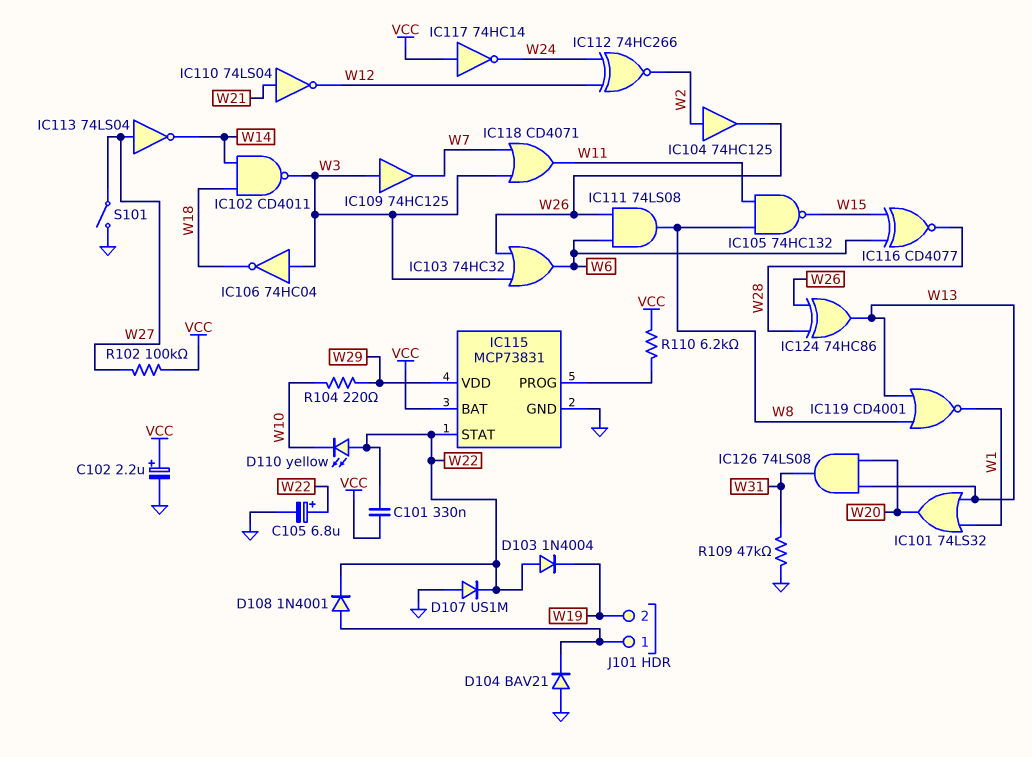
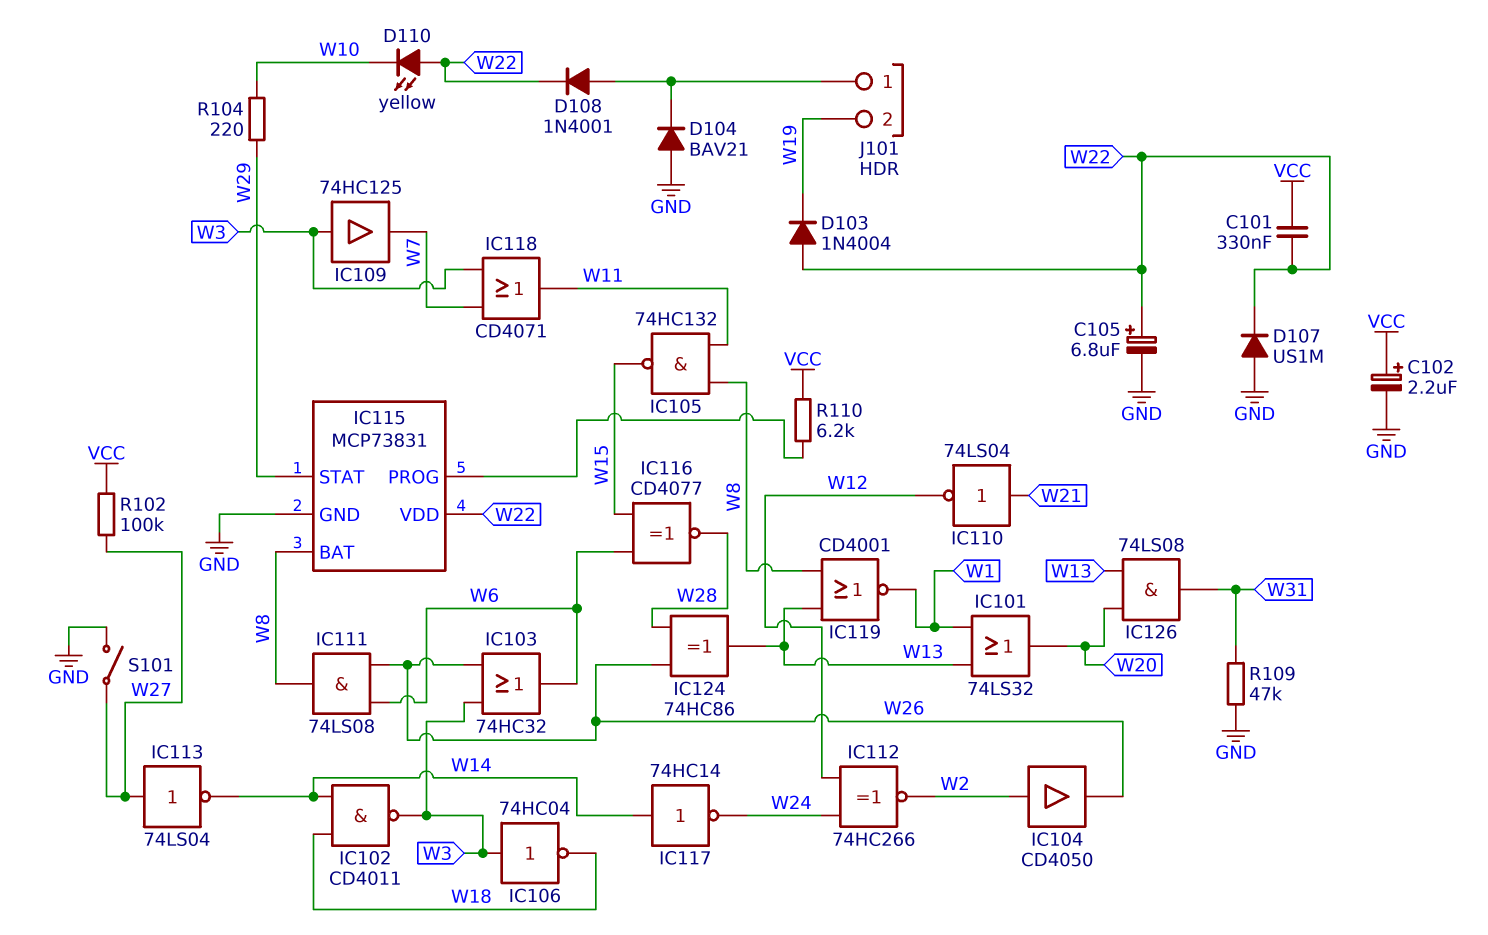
IC104: buffer 74HC125 (in W2, out W26) -> buffer CD4050 (in W2, out W26)
IC115 pin BAT: VCC -> W8
IC115 pin STAT: W22 -> W29
IC115 pin VDD: W29 -> W22
IC117: NOT 74HC14 (in VCC, out W24) -> NOT 74HC14 (in W14, out W24)

